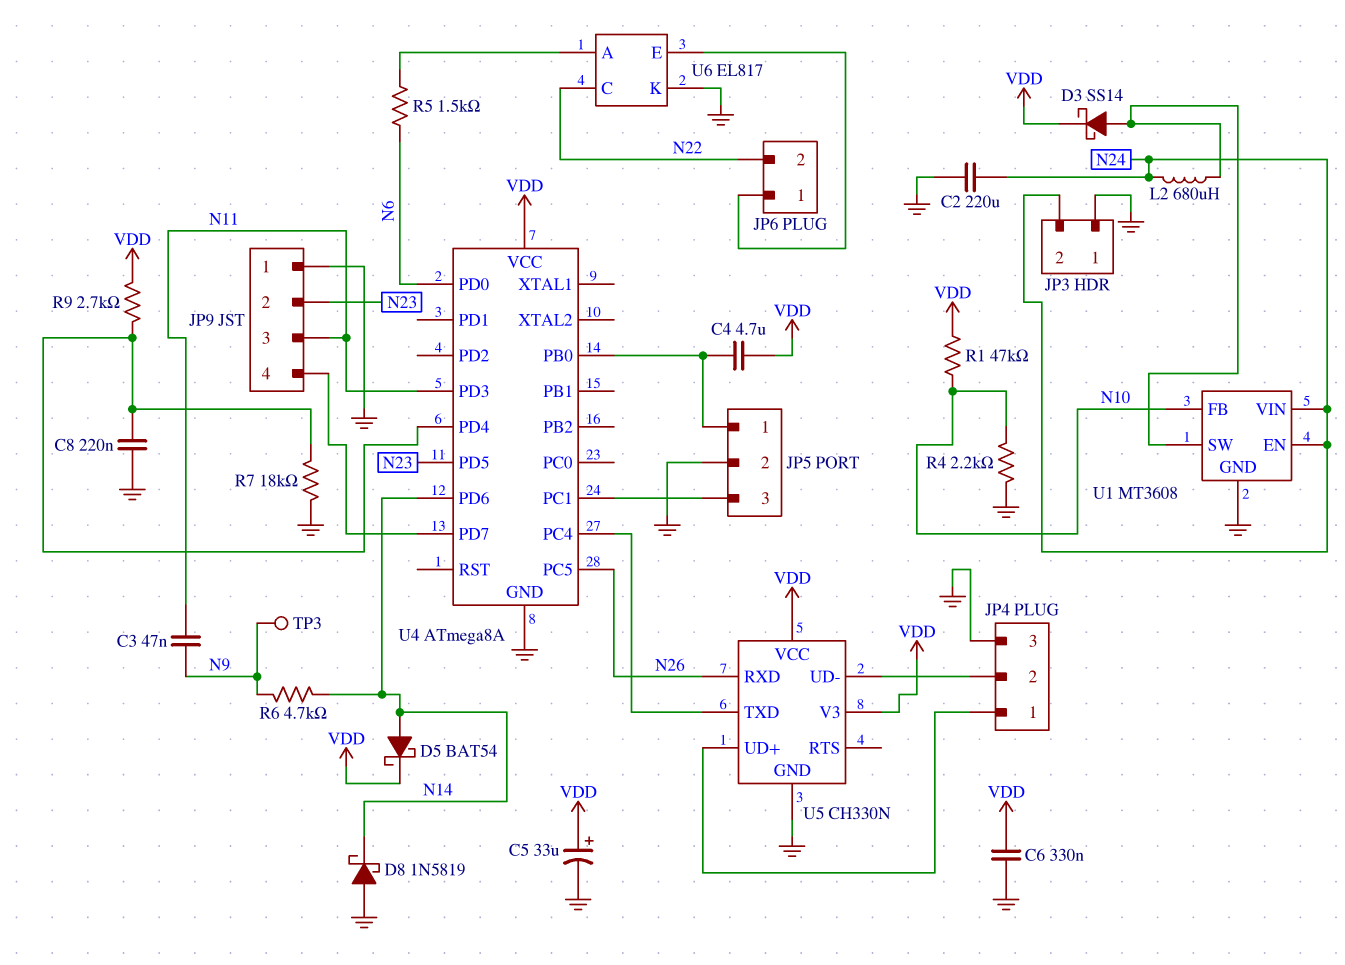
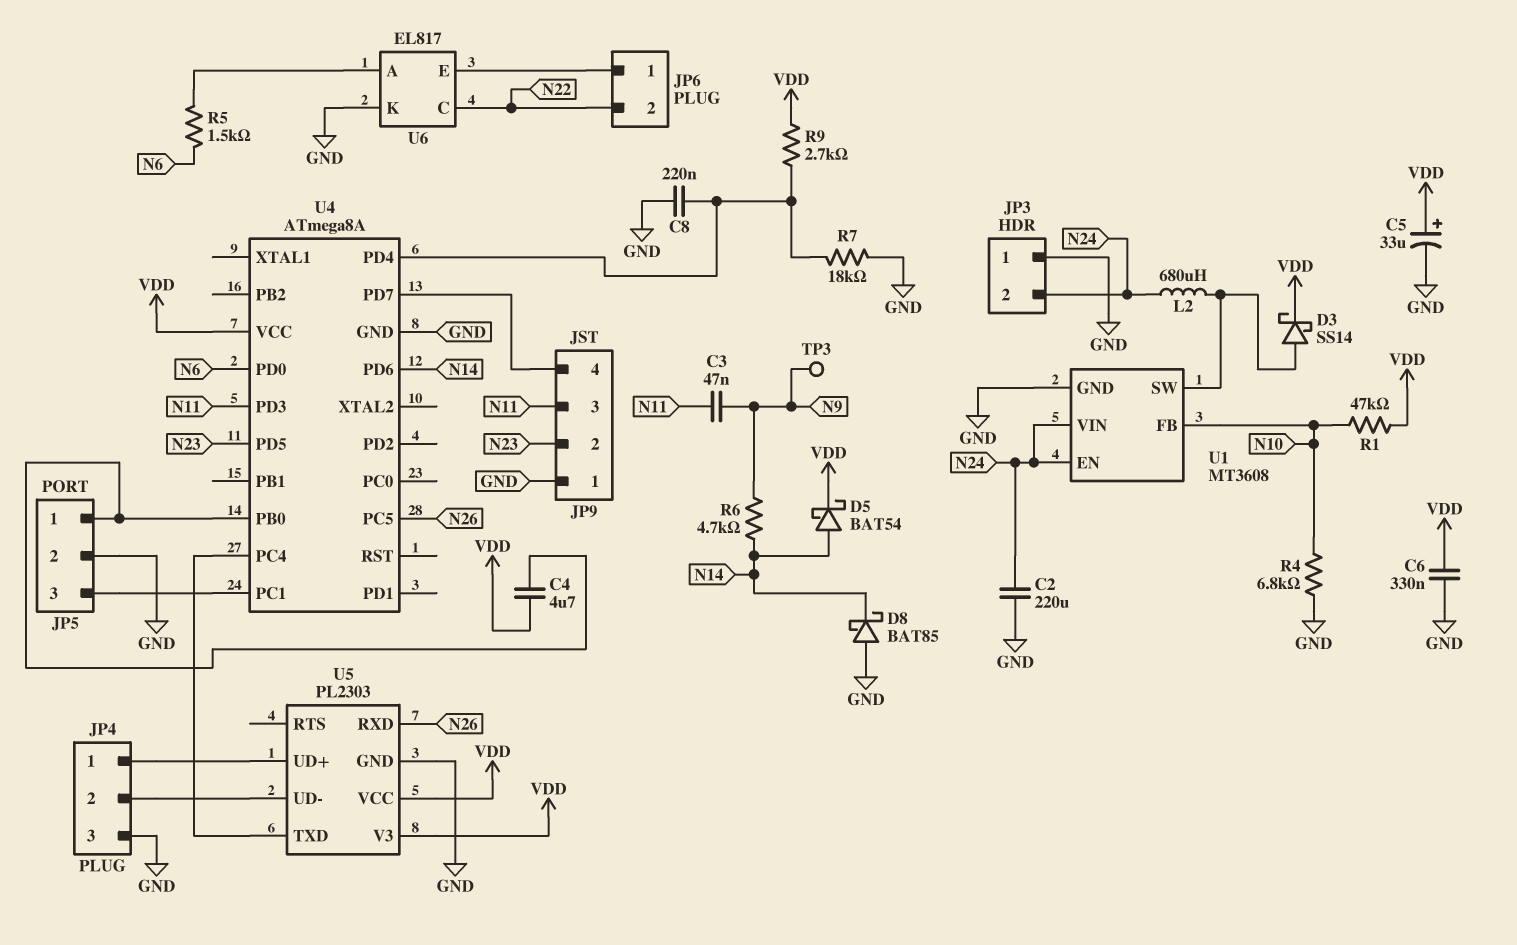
D8: schottky 1N5819 (A GND, K N14) -> schottky BAT85 (A GND, K N14)
R4: 2.2k (GND, N10) -> 6.8k (GND, N10)
U5: CH330N -> PL2303

